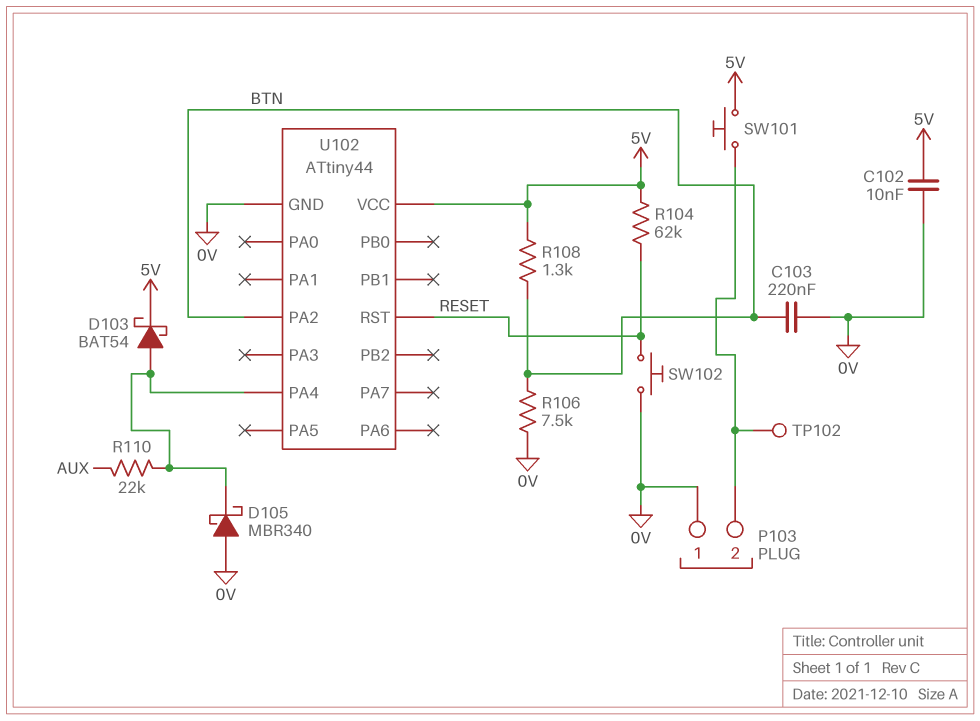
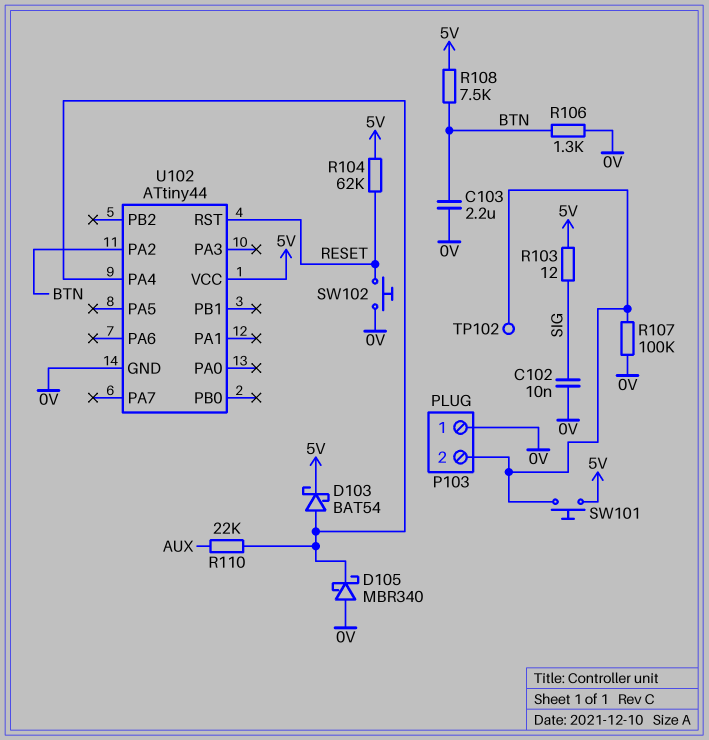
C102: 10nF (0V, 5V) -> 10nF (0V, SIG)
C103: 220nF (0V, BTN) -> 2.2uF (0V, BTN)
R103: none -> 12 (5V, SIG)
R106: 7.5k (0V, BTN) -> 1.3k (0V, BTN)
R107: none -> 100k (0V, P103/2)
R108: 1.3k (5V, BTN) -> 7.5k (5V, BTN)

